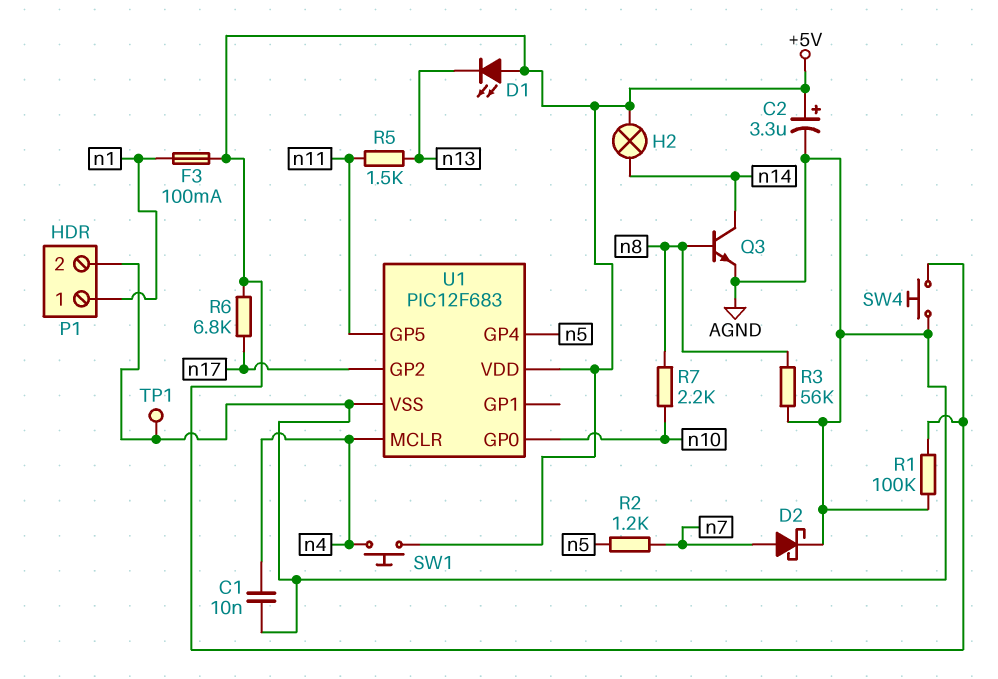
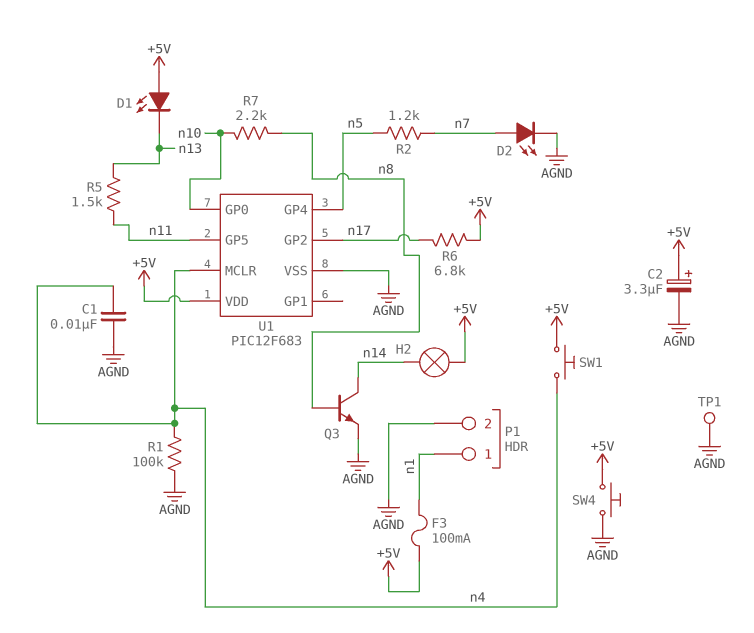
D2: schottky (A n7, K AGND) -> LED (A n7, K AGND)
R1: 100k (+5V, AGND) -> 100k (AGND, n4)
R3: 56k (AGND, n8) -> none

